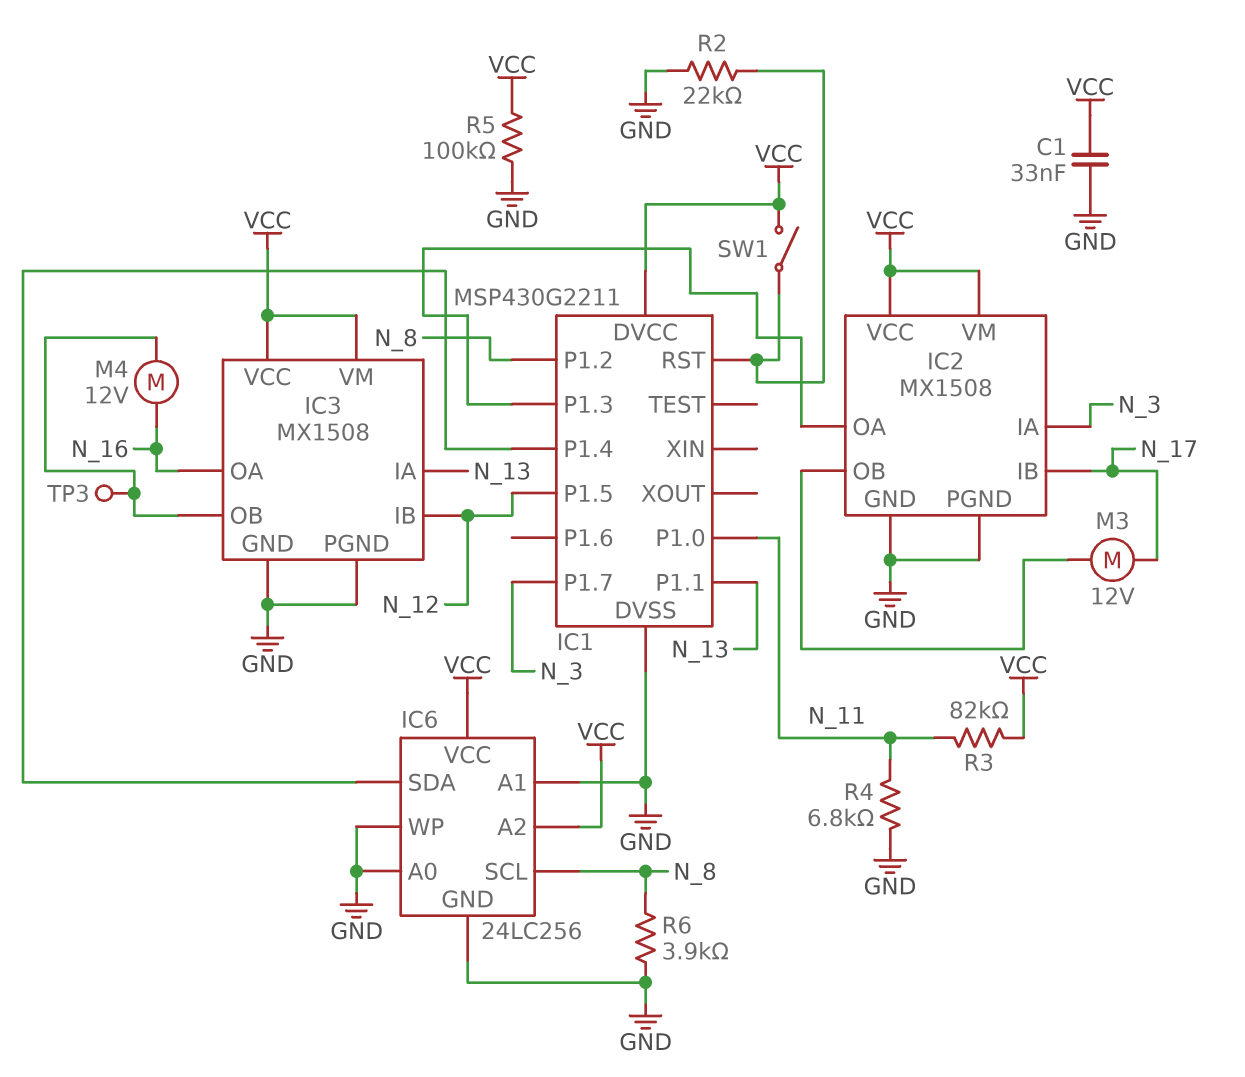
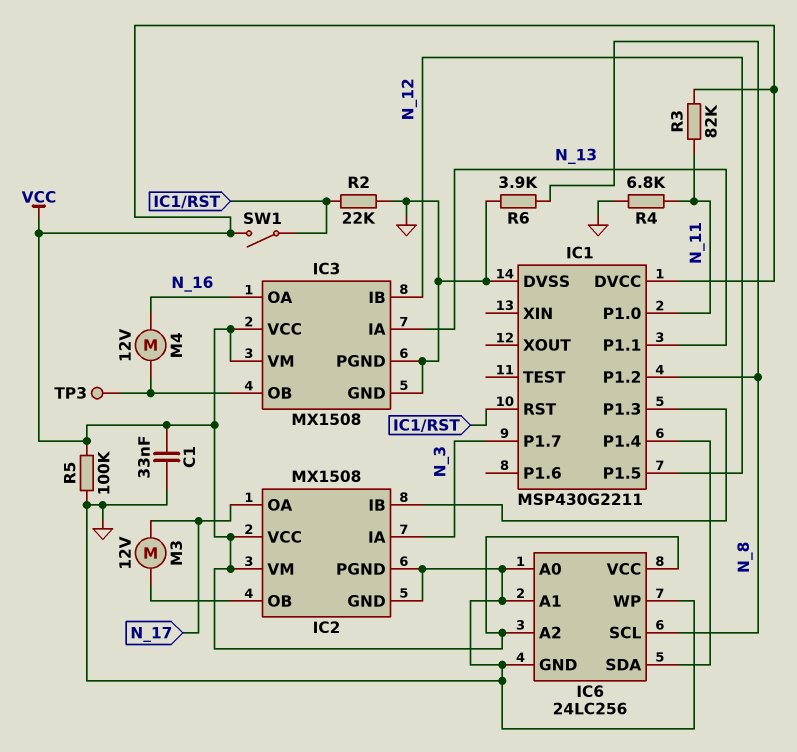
IC2 pin IB: N_17 -> IC1/P1.3
IC2 pin OA: IC1/P1.3 -> N_17

